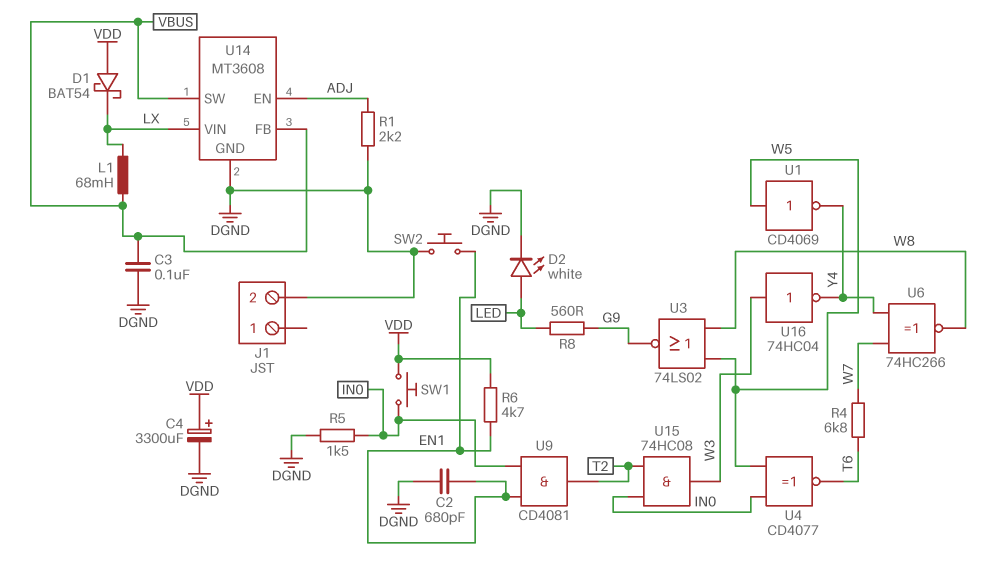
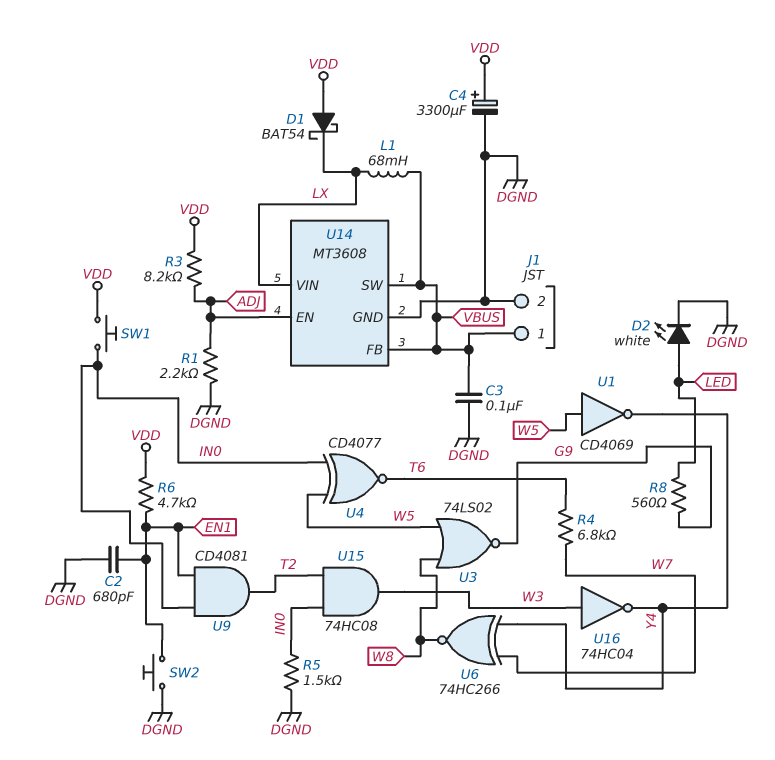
J1 pin 1: none -> VBUS
R3: none -> 8.2k (ADJ, VDD)

